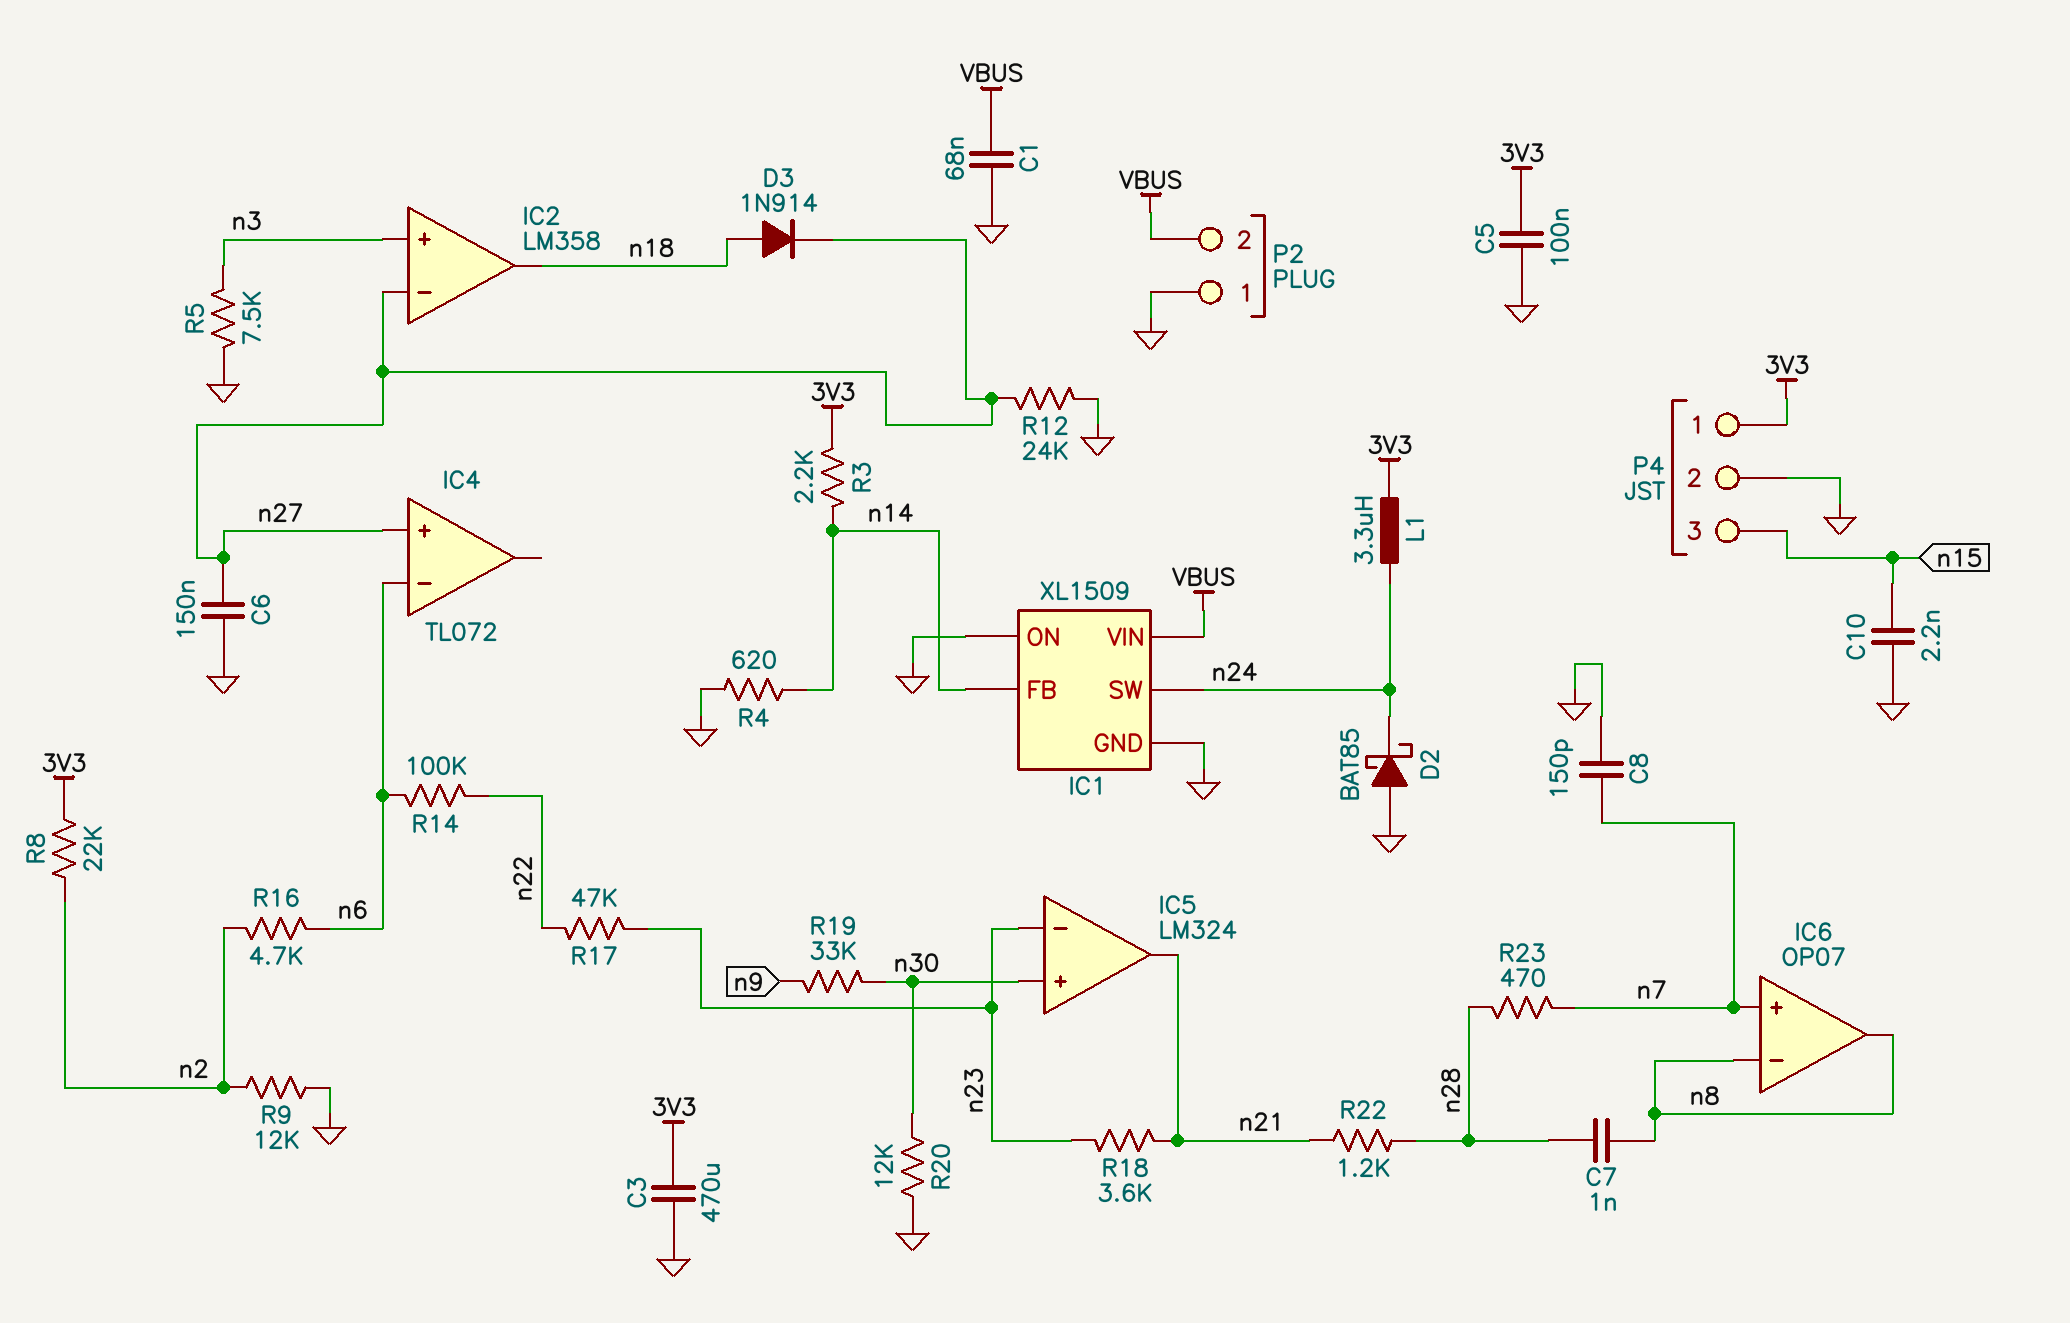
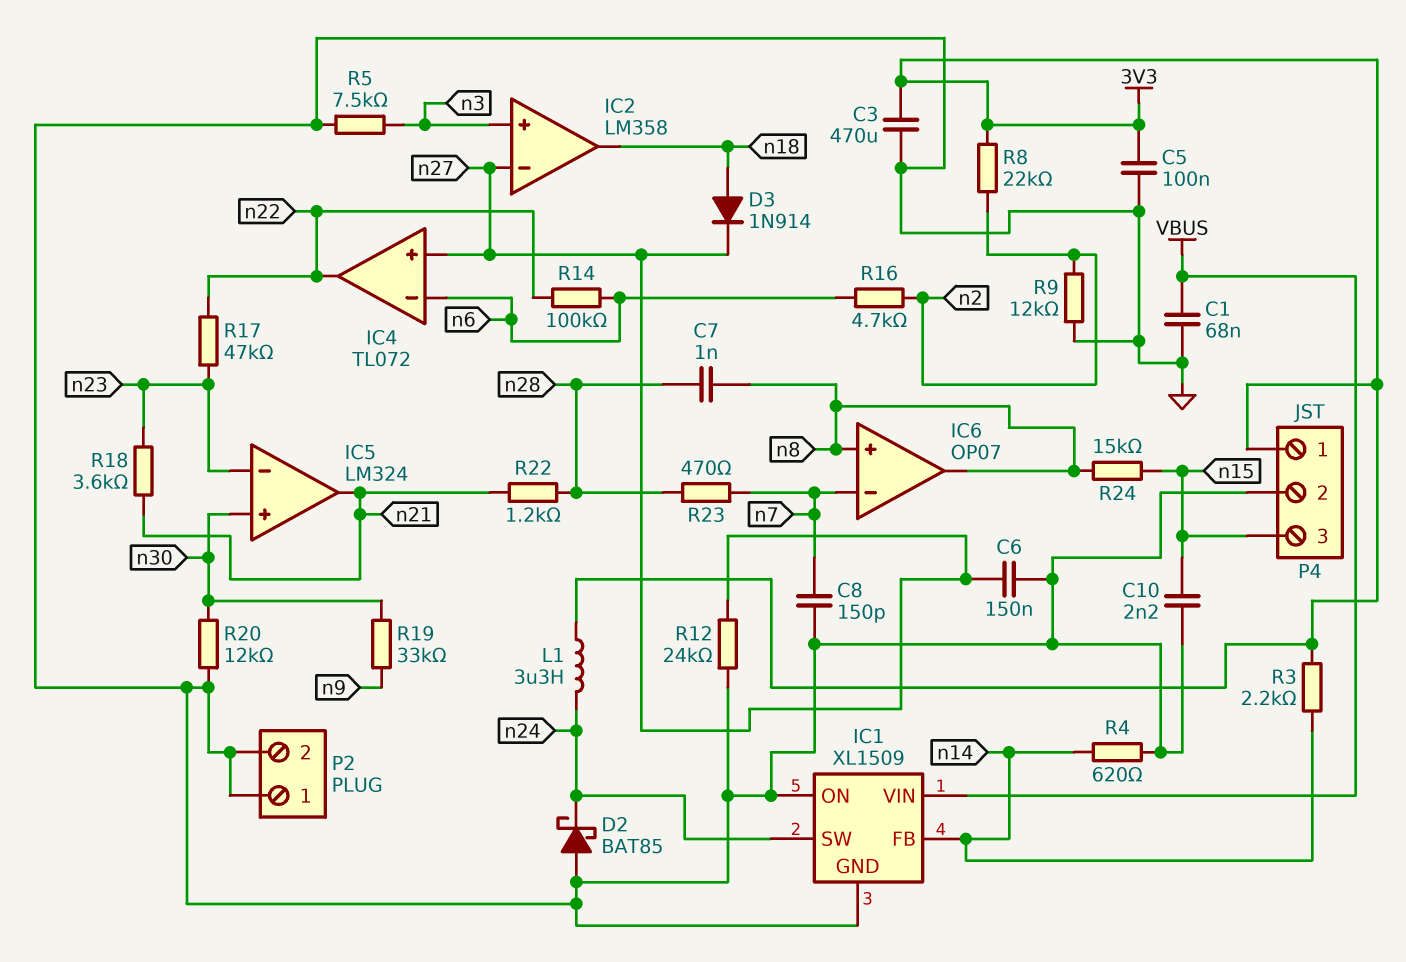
IC4 pin out: none -> n22
IC6 pin in+: n7 -> n8
IC6 pin in-: n8 -> n7
P2 pin 2: VBUS -> GND
R24: none -> 15k (n8, n15)

